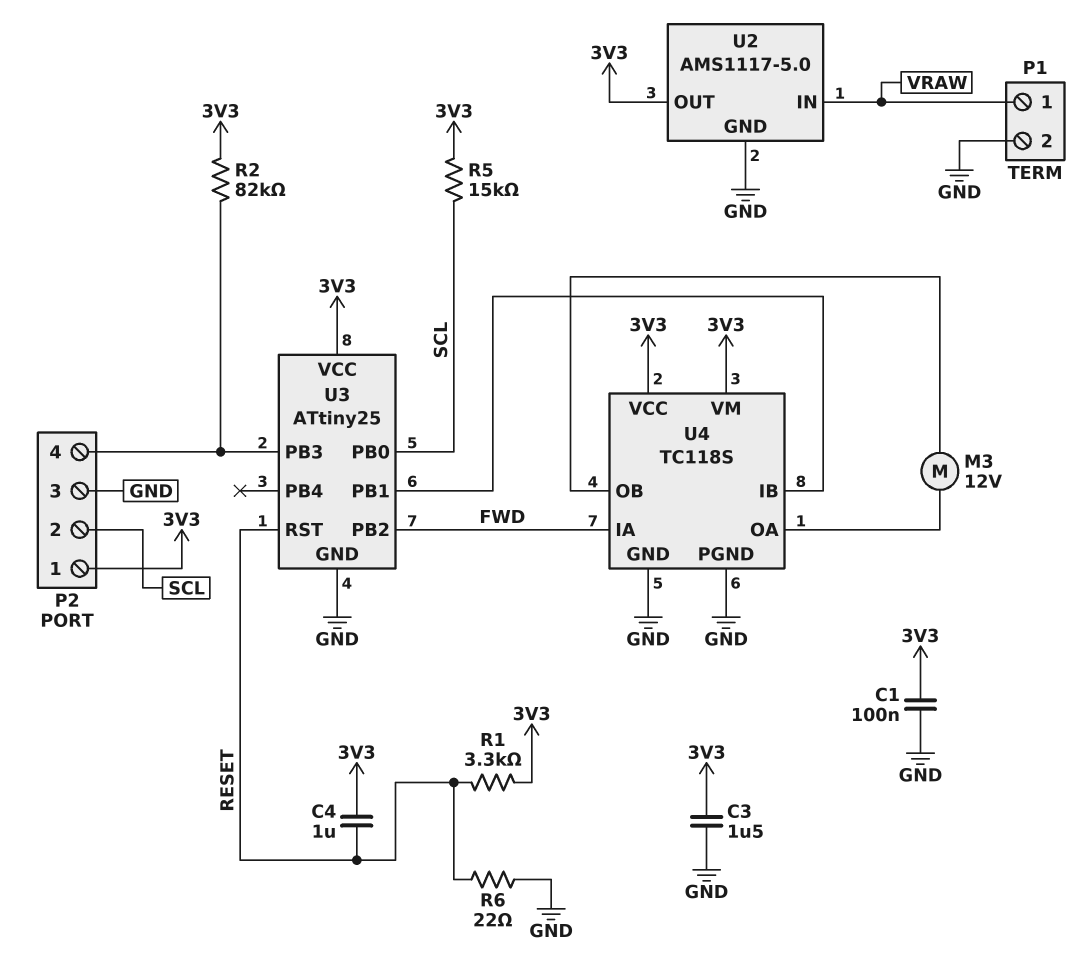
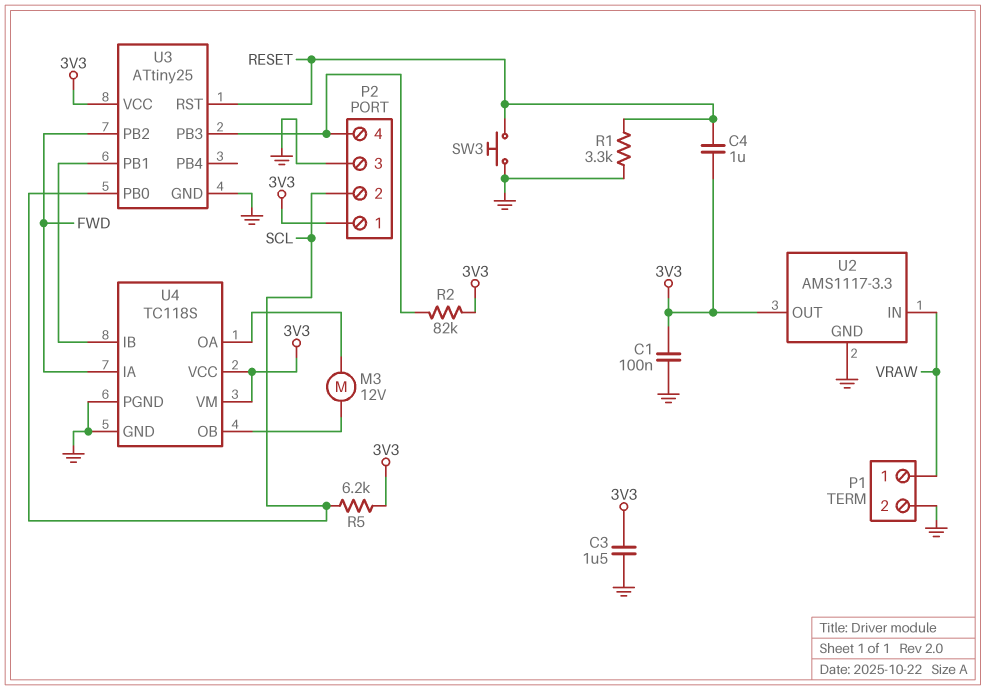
R1: 3.3k (3V3, RESET) -> 3.3k (GND, RESET)
R5: 15k (3V3, SCL) -> 6.2k (3V3, SCL)
R6: 22 (GND, RESET) -> none
SW3: none -> button (GND, RESET)
U2: AMS1117-5.0 -> AMS1117-3.3

